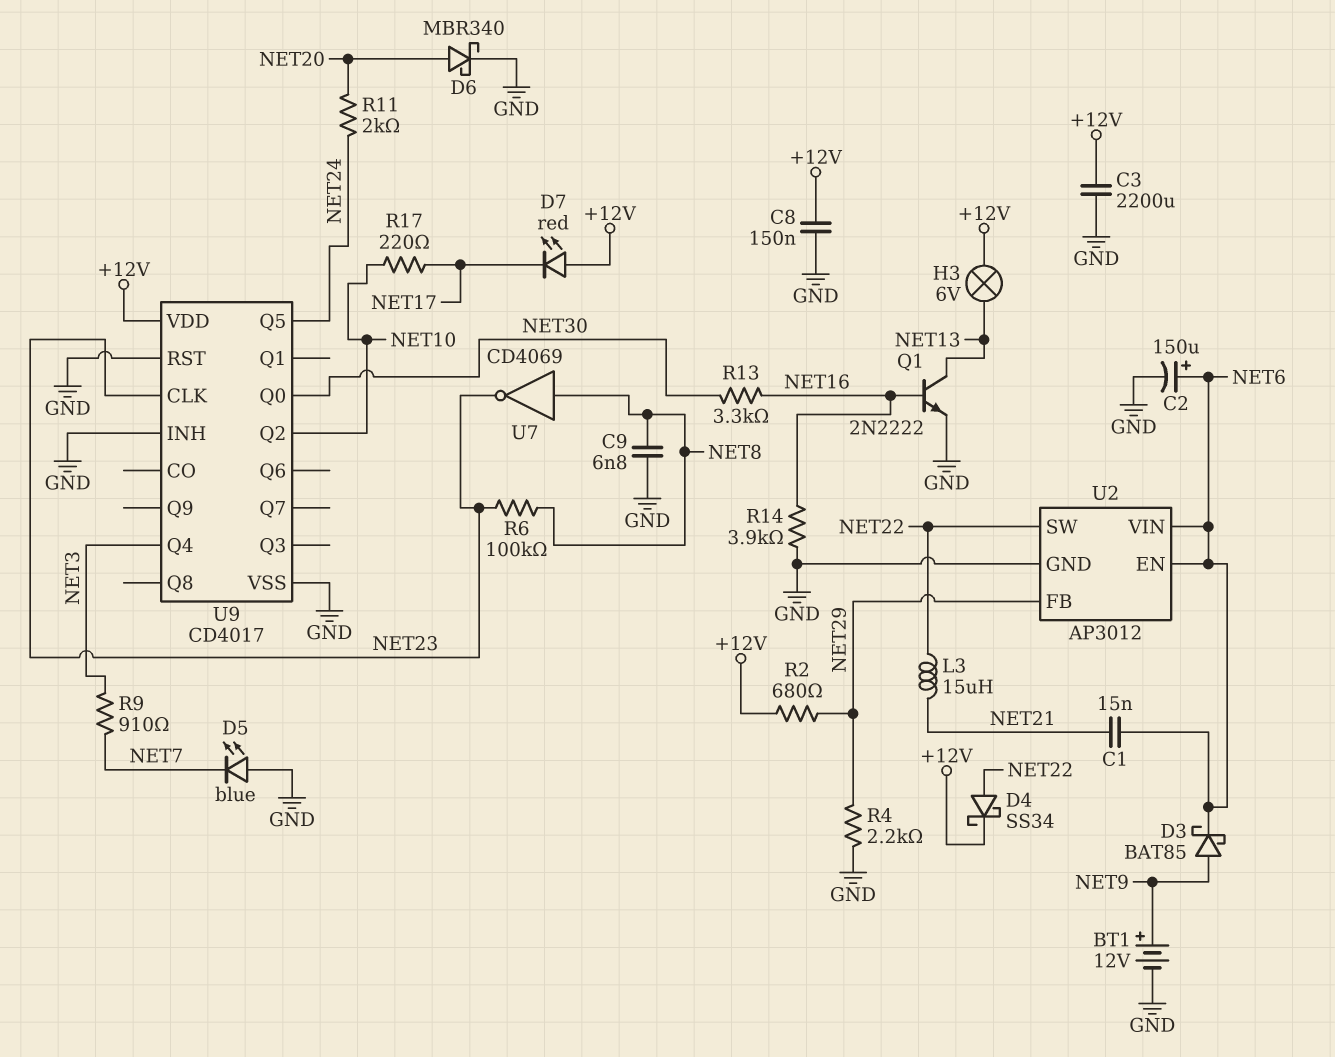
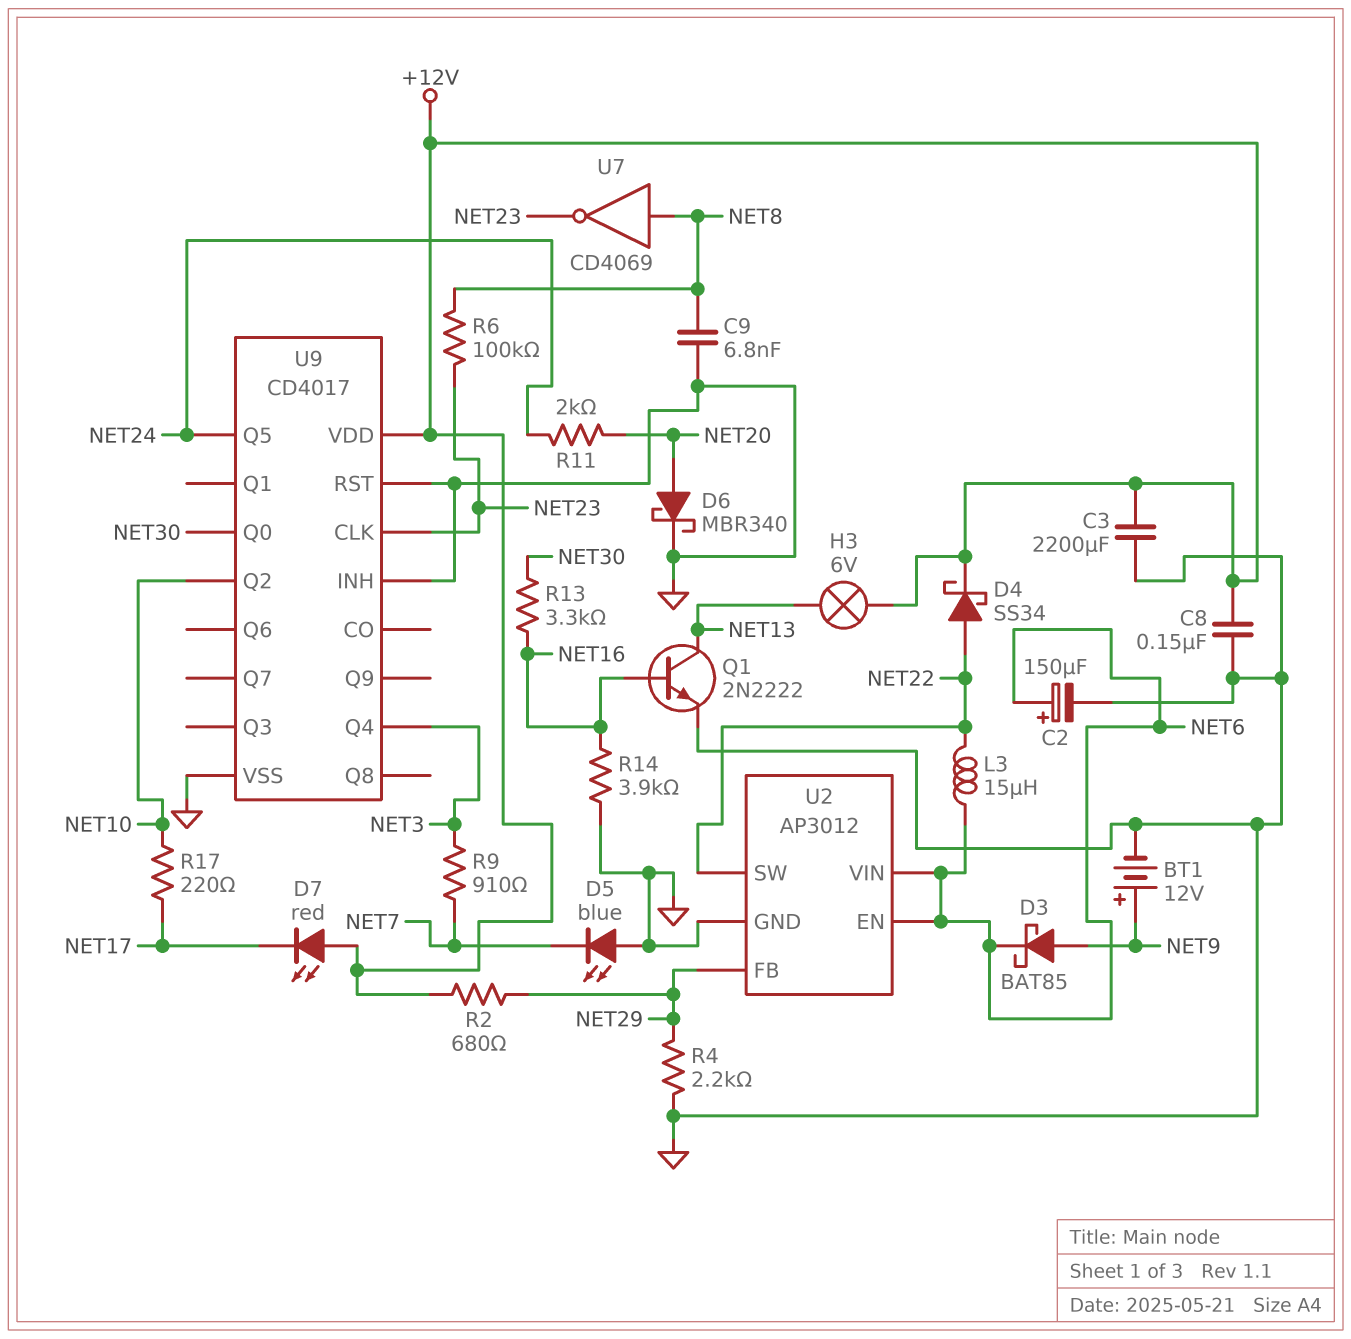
C1: 15nF (NET6, NET21) -> none
L3: 15uH (NET21, NET22) -> 15uH (NET6, NET22)

